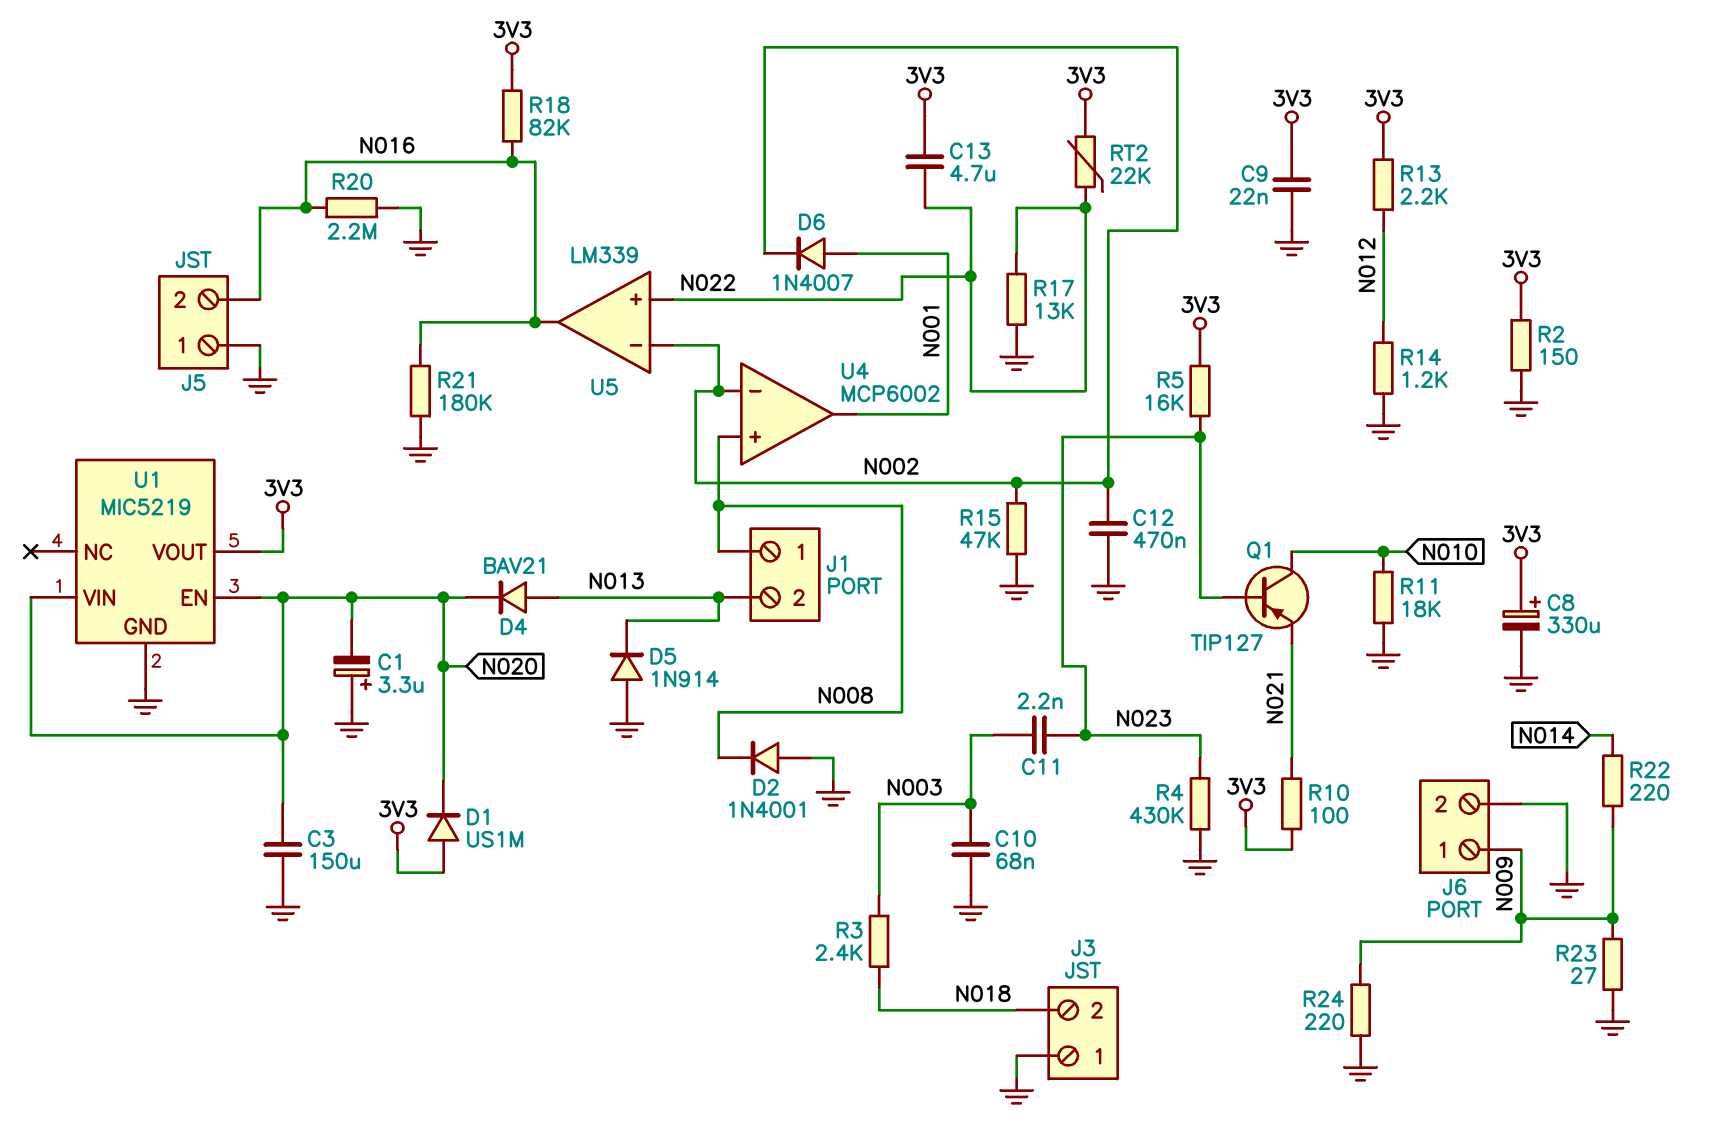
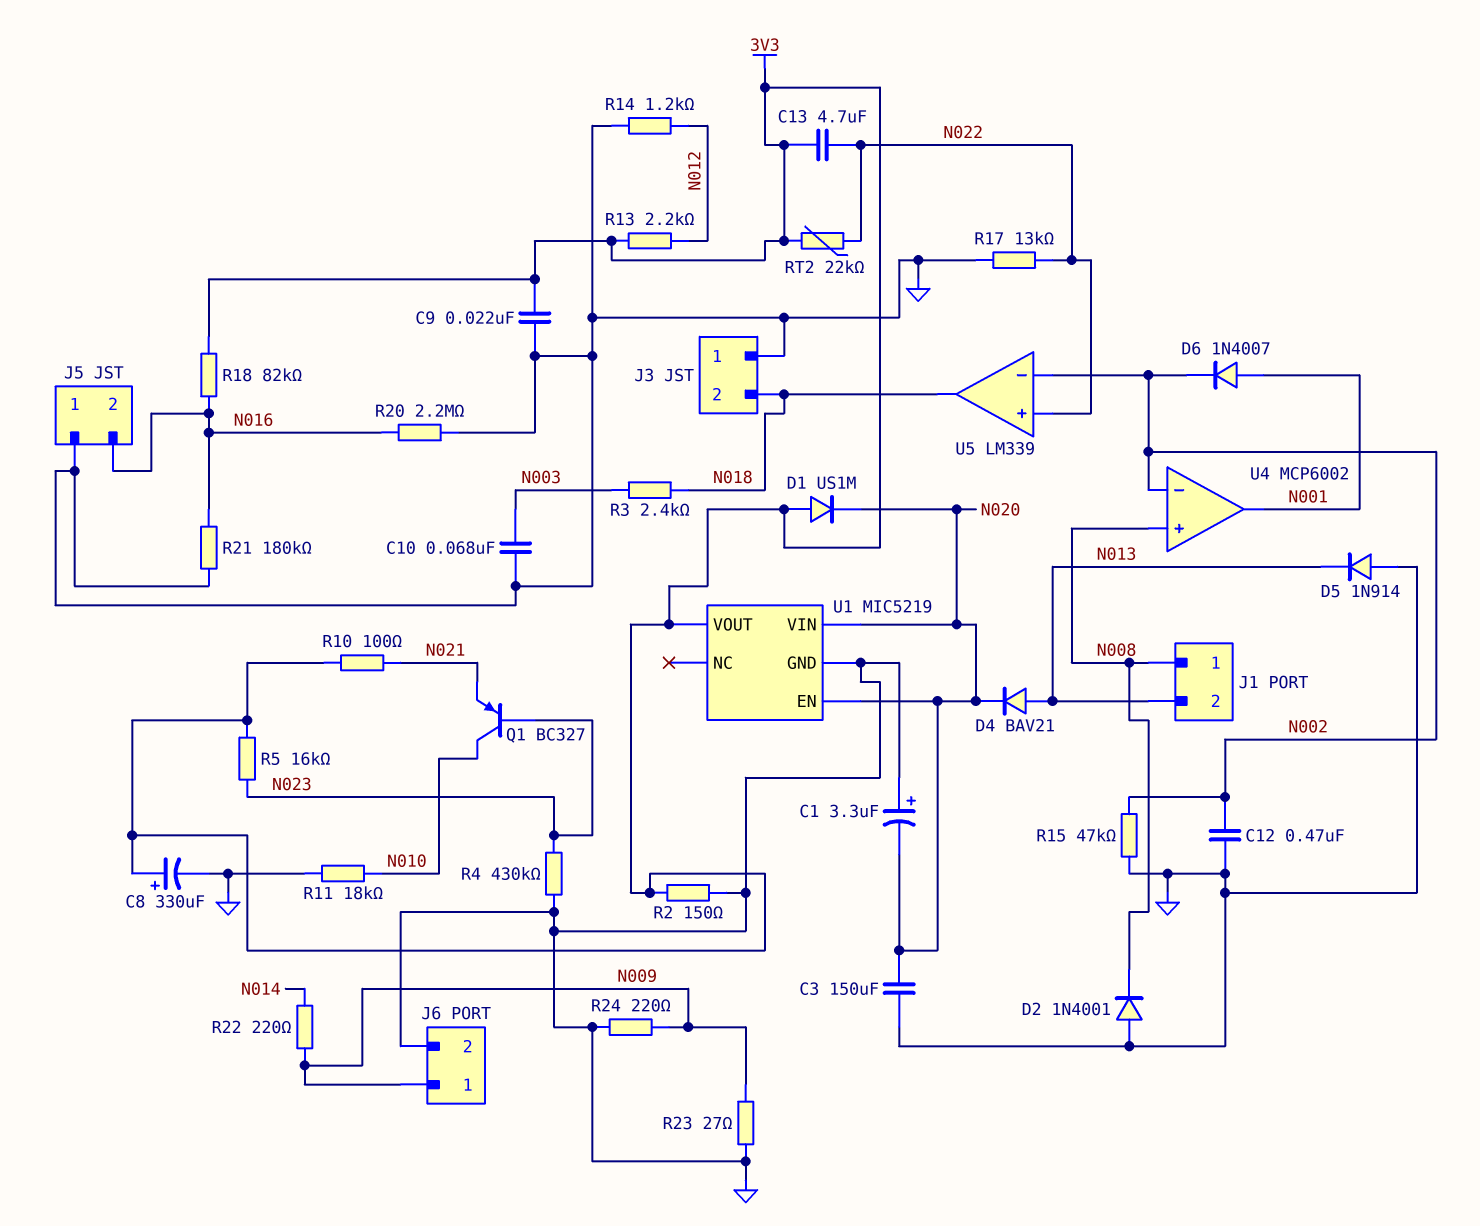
C11: 2.2nF (N003, N023) -> none
Q1: PNP TIP127 (B N023, C N010, E N021) -> PNP BC327 (B N023, C N010, E N021)
U5 pin out: N016 -> N018

